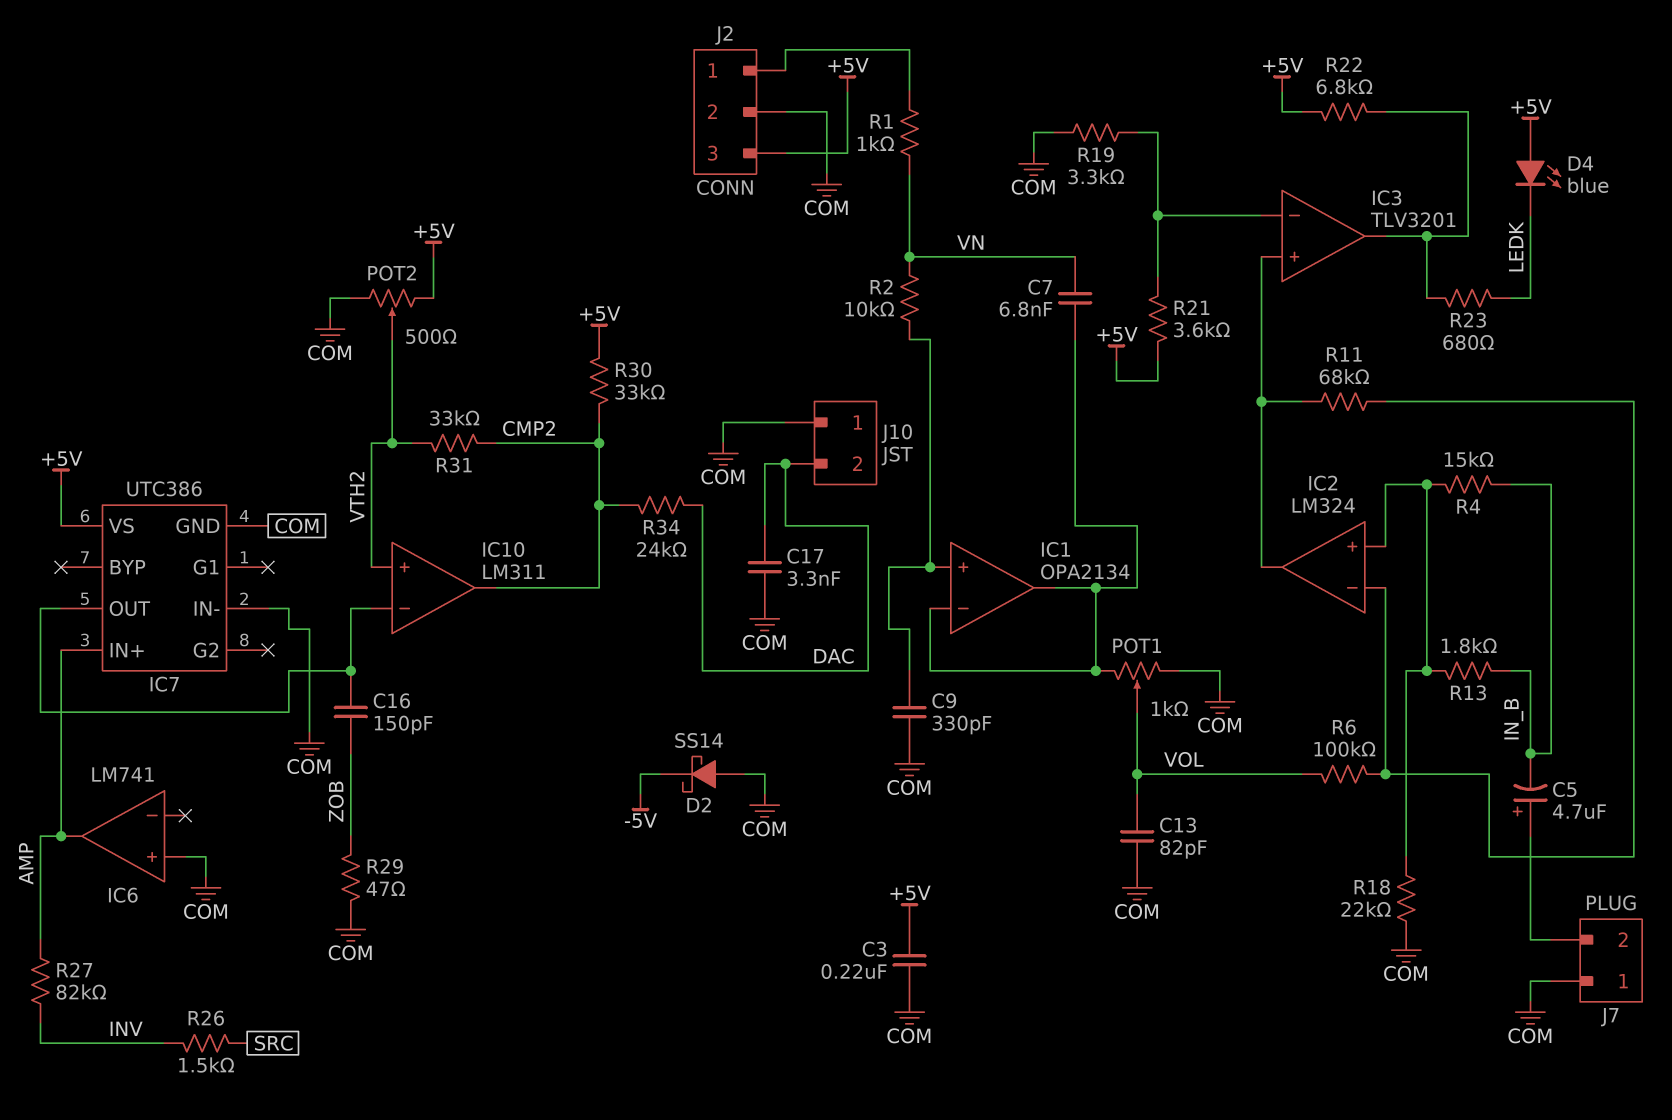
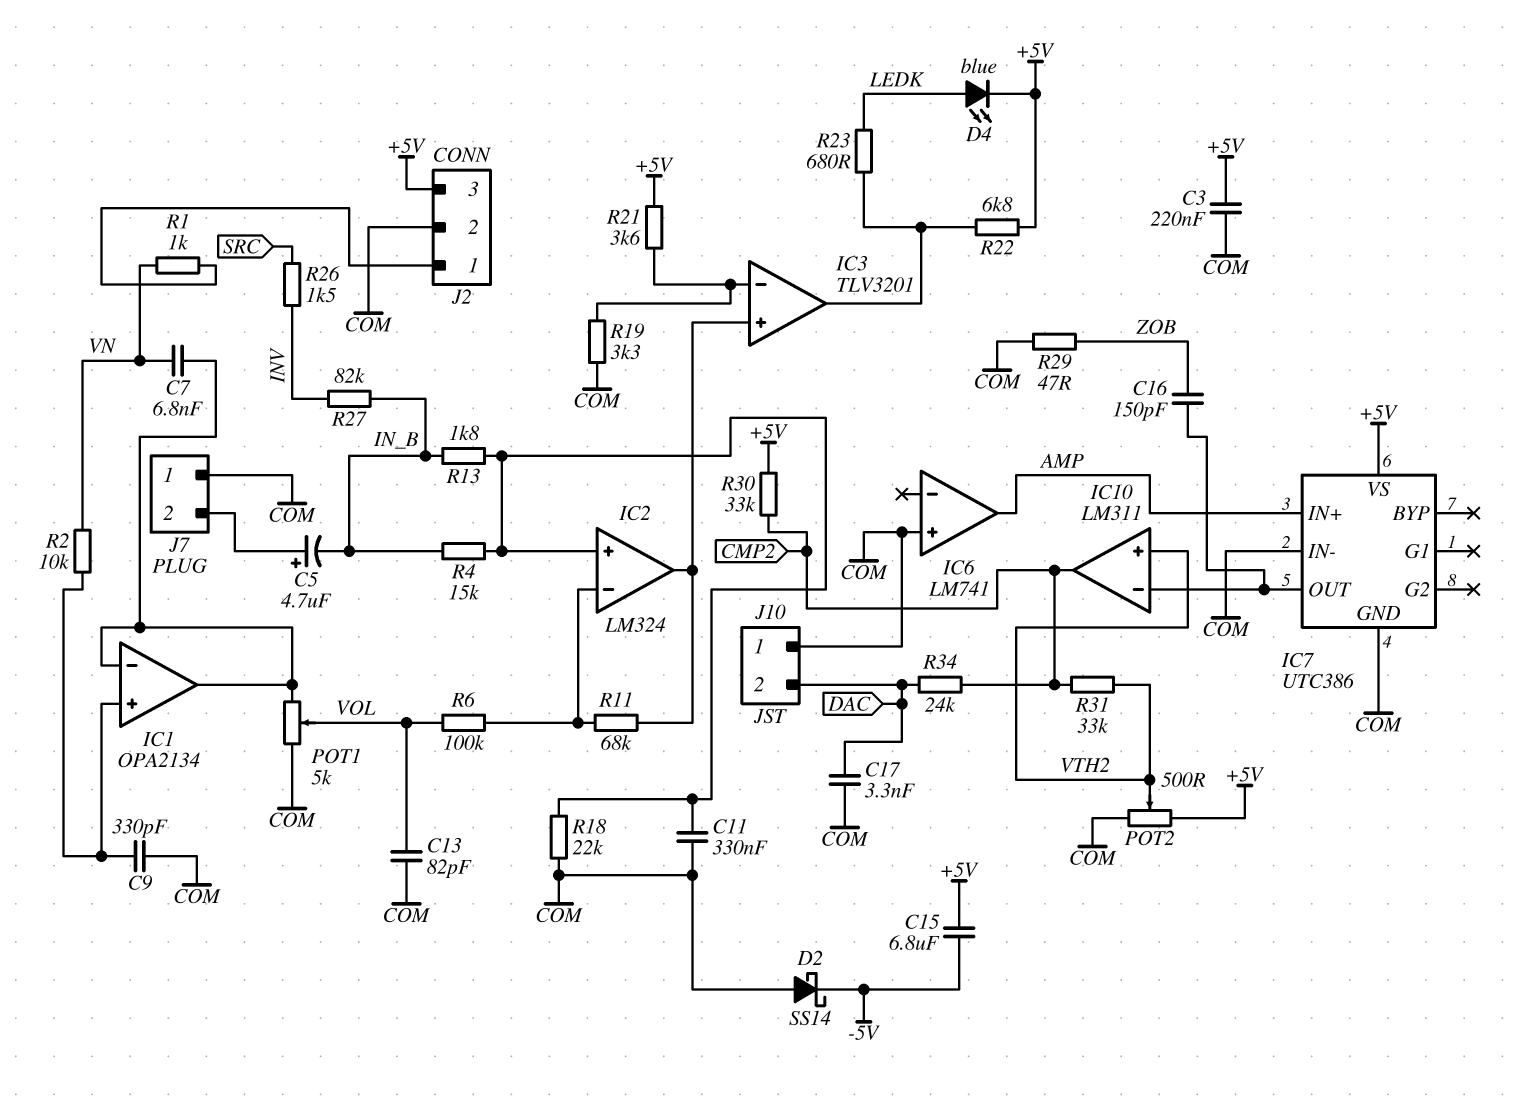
C11: none -> 330nF (COM, IC2/in+)
C15: none -> 6.8uF (+5V, -5V)
D4: LED blue (A +5V, K LEDK) -> LED blue (A LEDK, K +5V)
POT1: 1k (COM, IC1/in-, wiper VOL) -> 5k (COM, IC1/in-, wiper VOL)
R27: 82k (AMP, INV) -> 82k (INV, IN_B)

